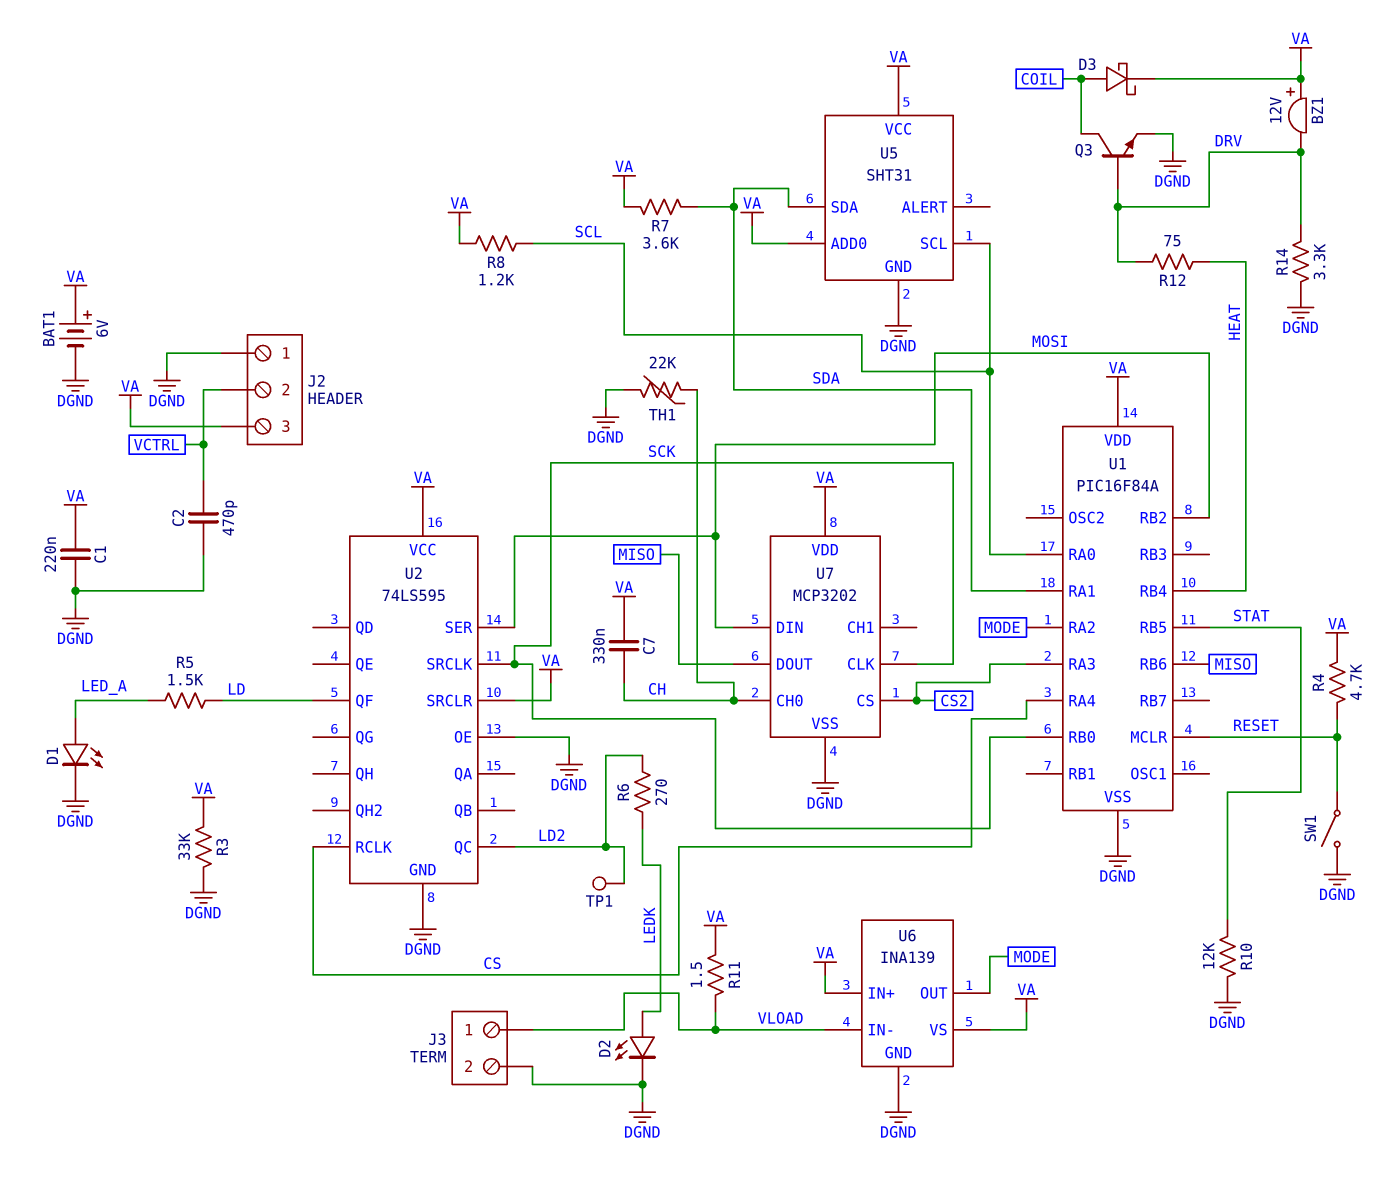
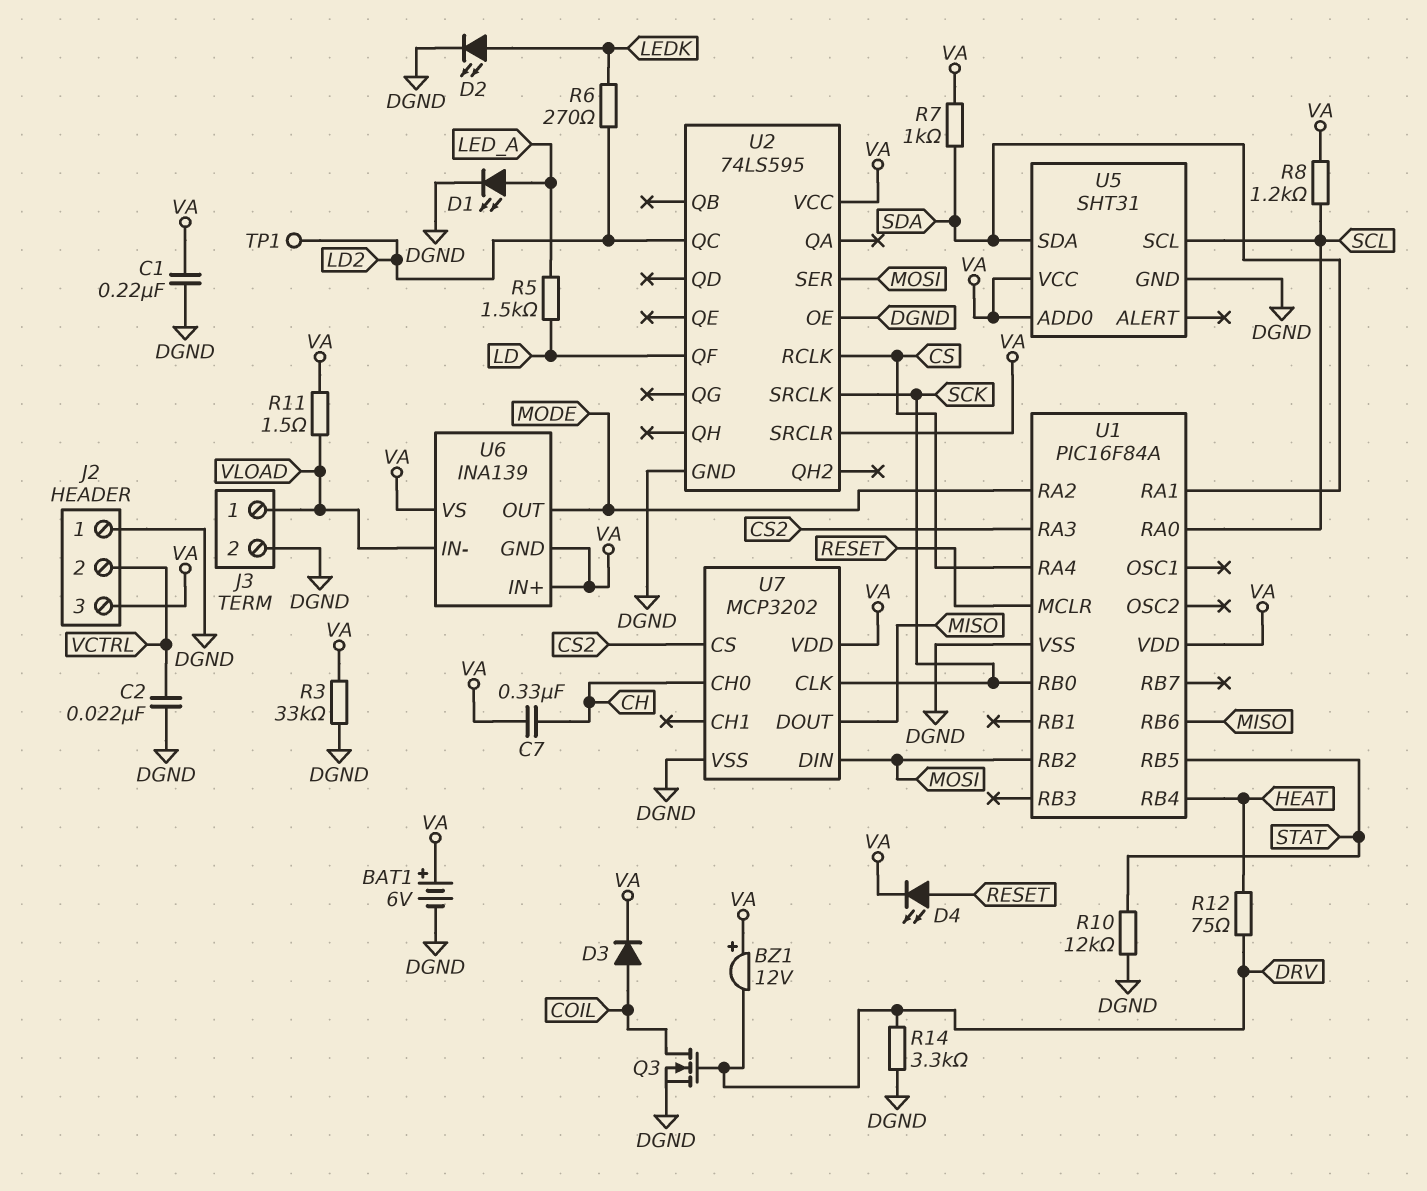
C2: 470pF (DGND, VCTRL) -> 22nF (DGND, VCTRL)
D3: schottky (A COIL, K VA) -> diode (A COIL, K VA)
D4: none -> LED (A RESET, K VA)
Q3: NPN (B DRV, C COIL, E DGND) -> NMOS (G DRV, D COIL, S DGND)
R4: 4.7k (RESET, VA) -> none
R7: 3.6k (SDA, VA) -> 1k (SDA, VA)
SW1: switch (DGND, RESET) -> none
TH1: 22k (CH, DGND) -> none
U6 pin GND: DGND -> VA

